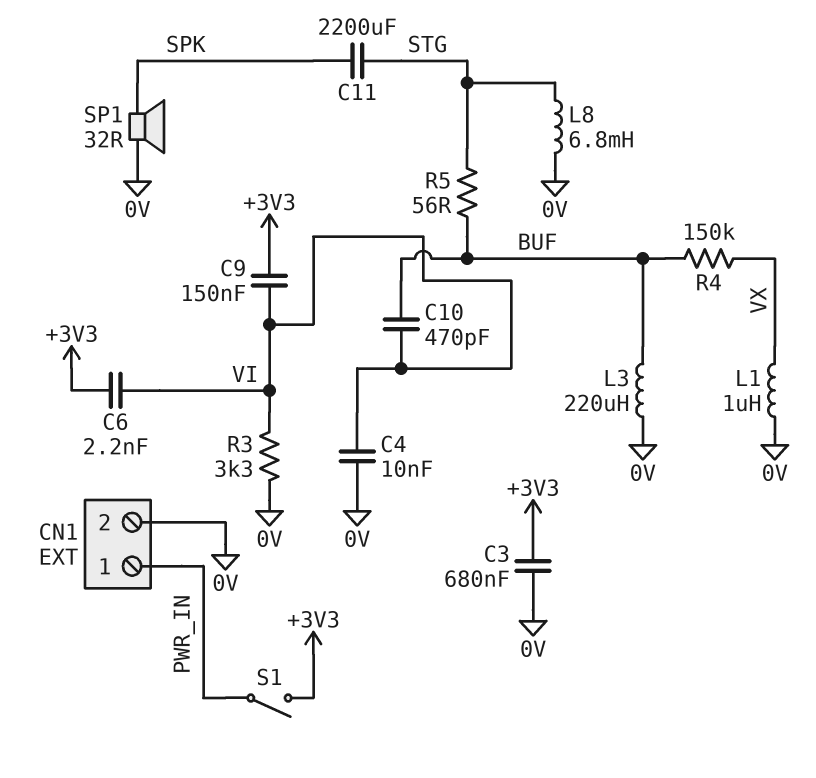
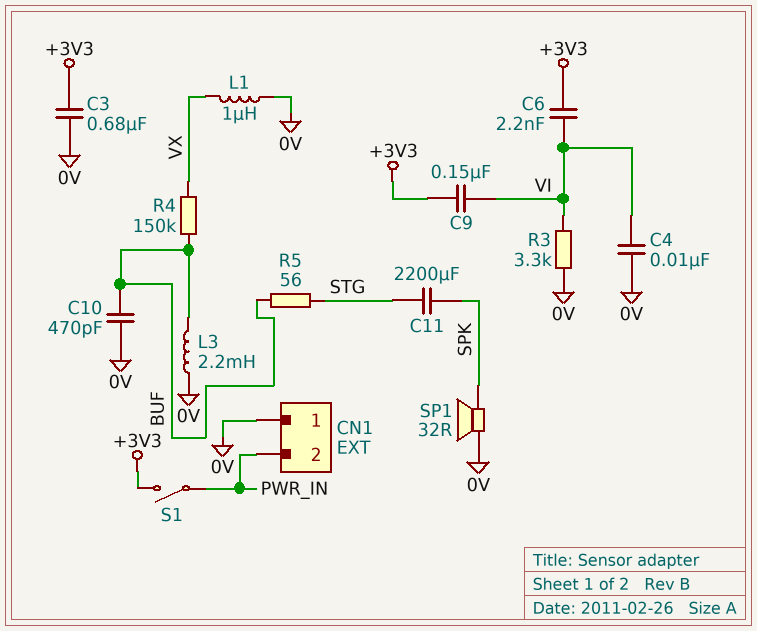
C10: 470pF (BUF, VI) -> 470pF (0V, BUF)
CN1 pin 1: PWR_IN -> 0V
CN1 pin 2: 0V -> PWR_IN
L3: 220uH (0V, BUF) -> 2.2mH (0V, BUF)
L8: 6.8mH (0V, STG) -> none

